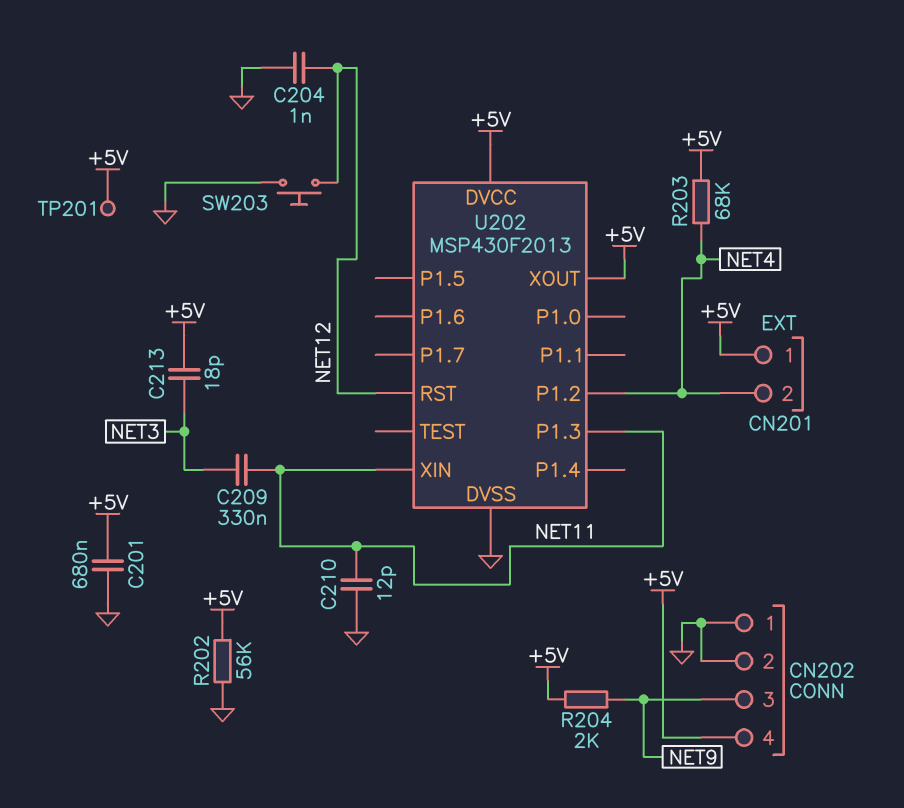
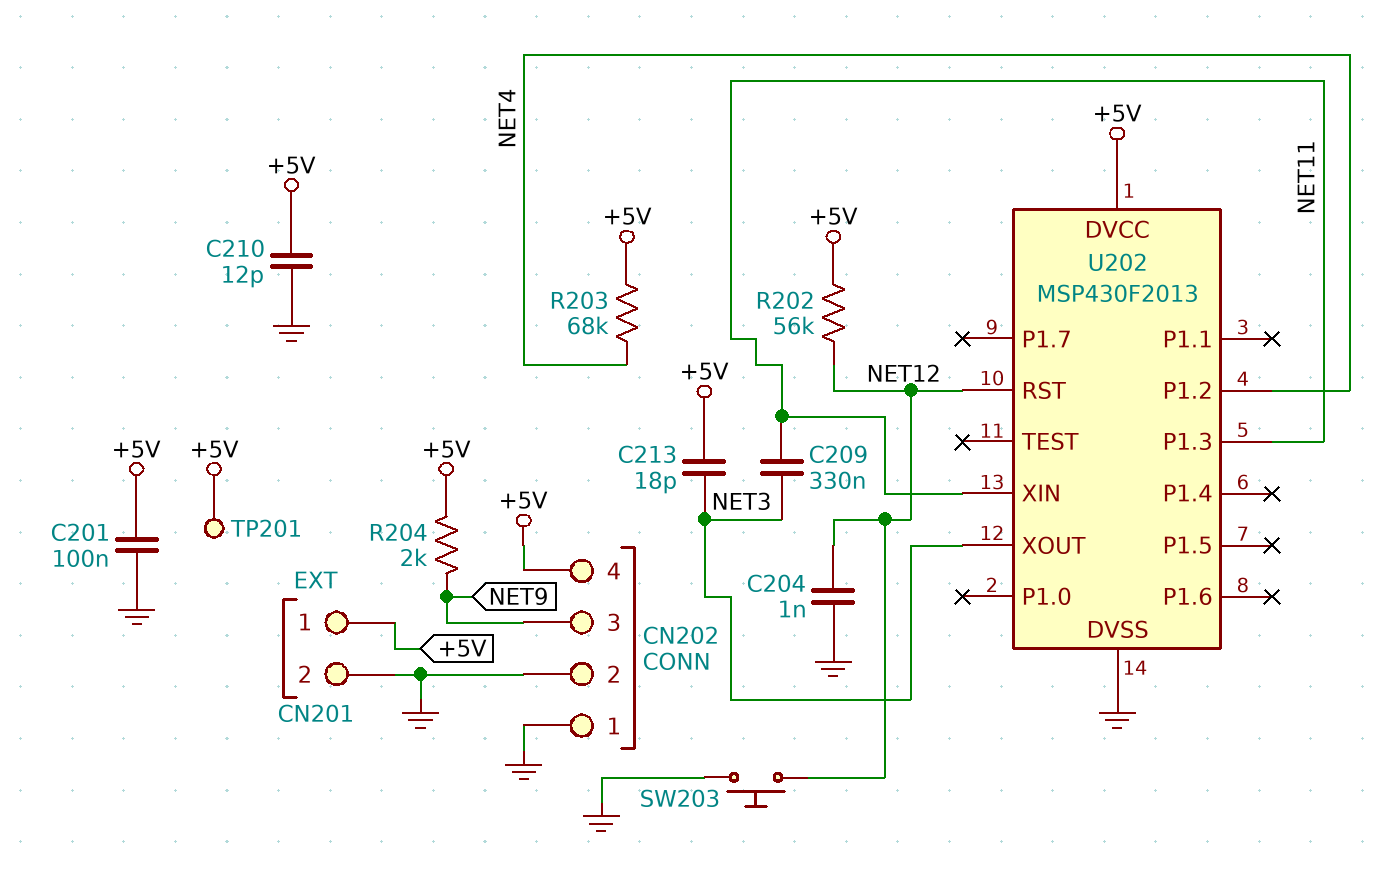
C201: 680nF (+5V, GND) -> 100nF (+5V, GND)
C210: 12pF (GND, NET11) -> 12pF (+5V, GND)
CN201 pin 2: NET4 -> GND
R202: 56k (+5V, GND) -> 56k (+5V, NET12)
U202 pin XOUT: +5V -> NET3

